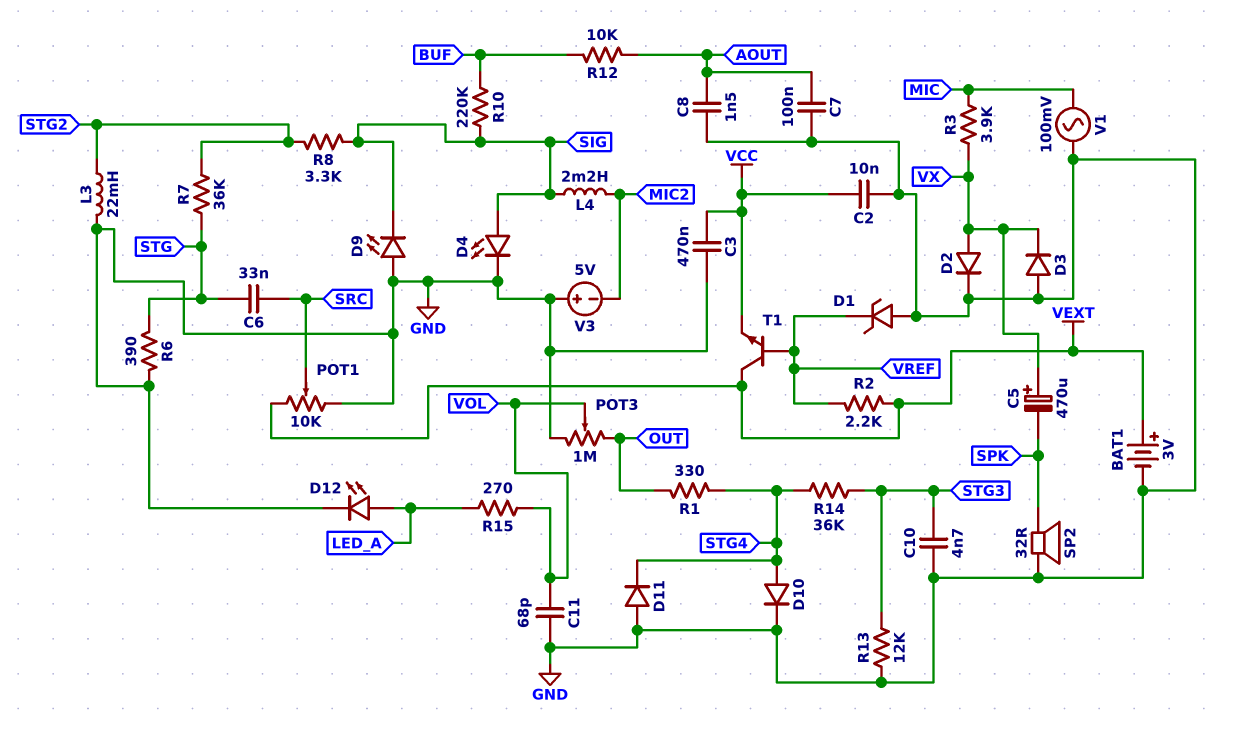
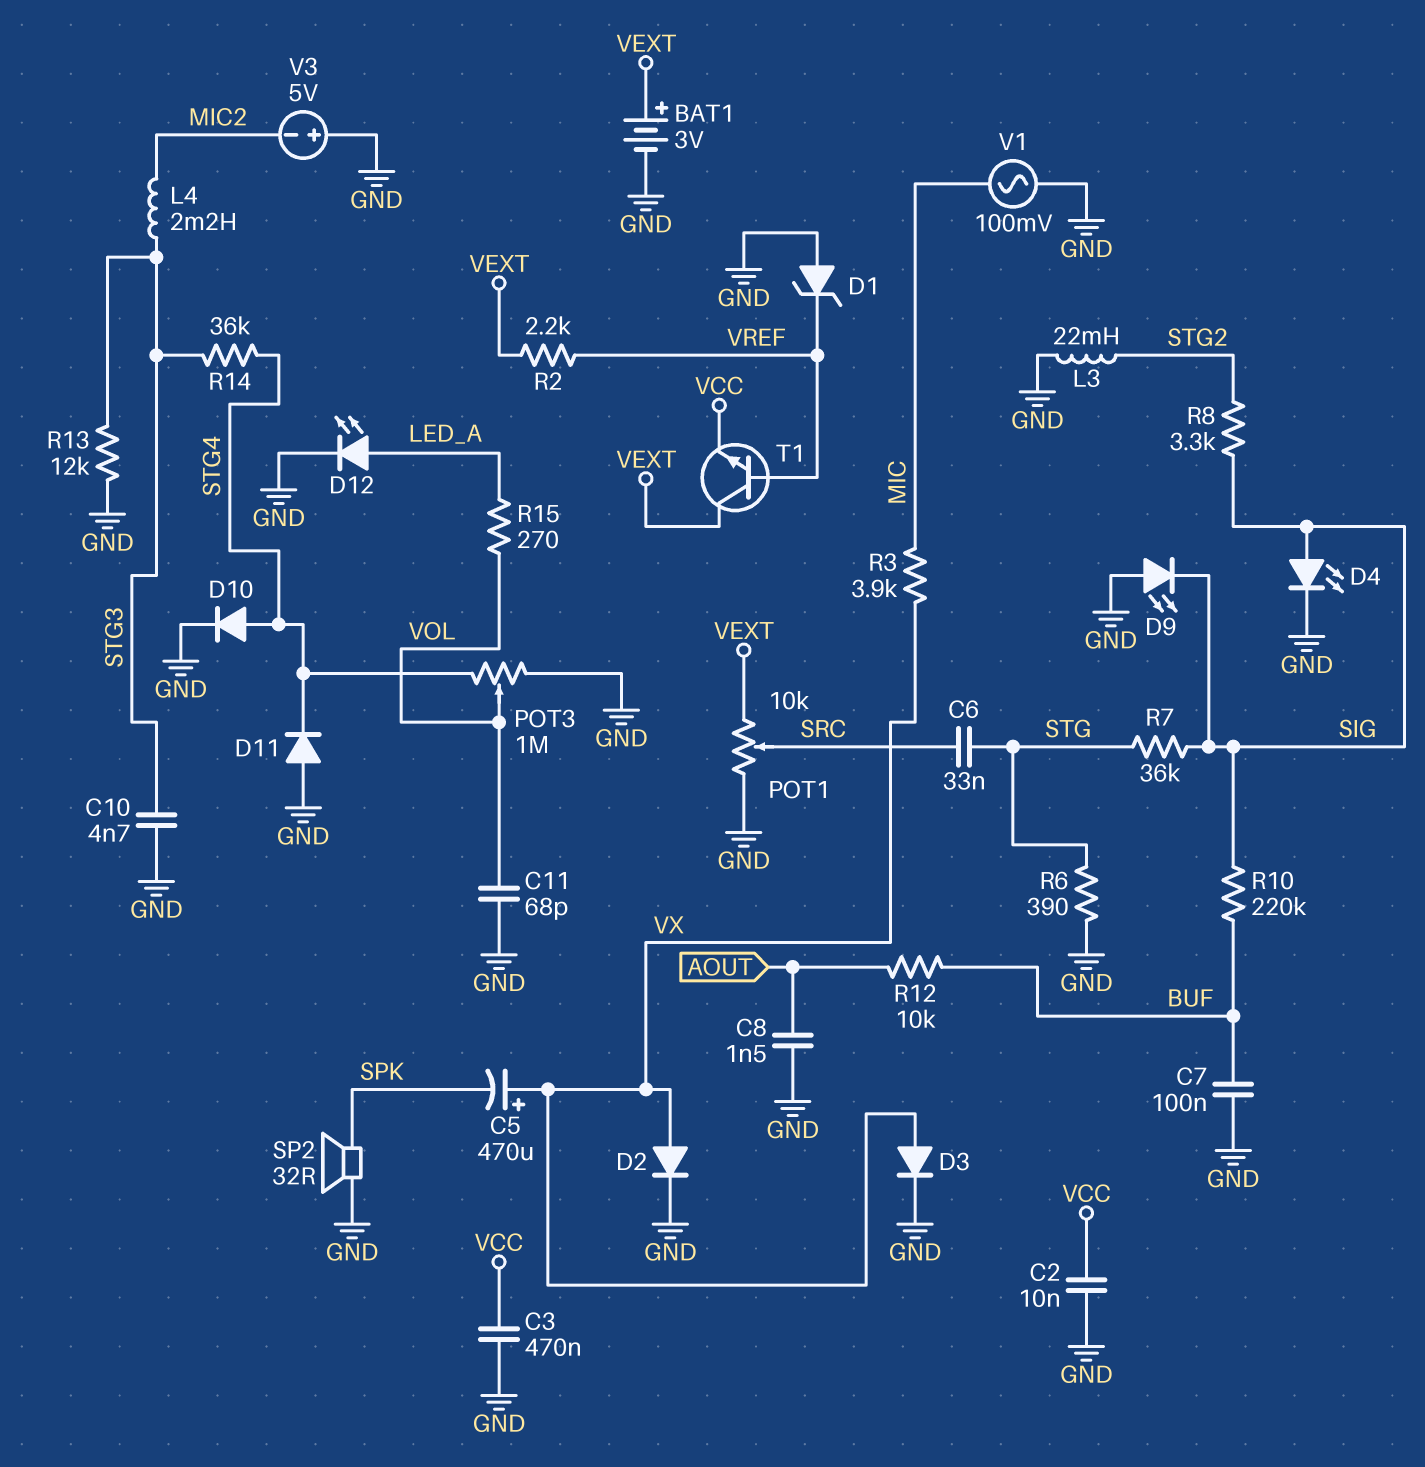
C7: 100nF (AOUT, GND) -> 100nF (BUF, GND)
D3: diode (A GND, K VX) -> diode (A VX, K GND)
L4: 2.2mH (MIC2, SIG) -> 2.2mH (MIC2, STG3)
POT3: 1M (GND, OUT, wiper VOL) -> 1M (GND, STG4, wiper VOL)
R1: 330 (OUT, STG4) -> none
R7: 36k (STG, STG2) -> 36k (SIG, STG)

